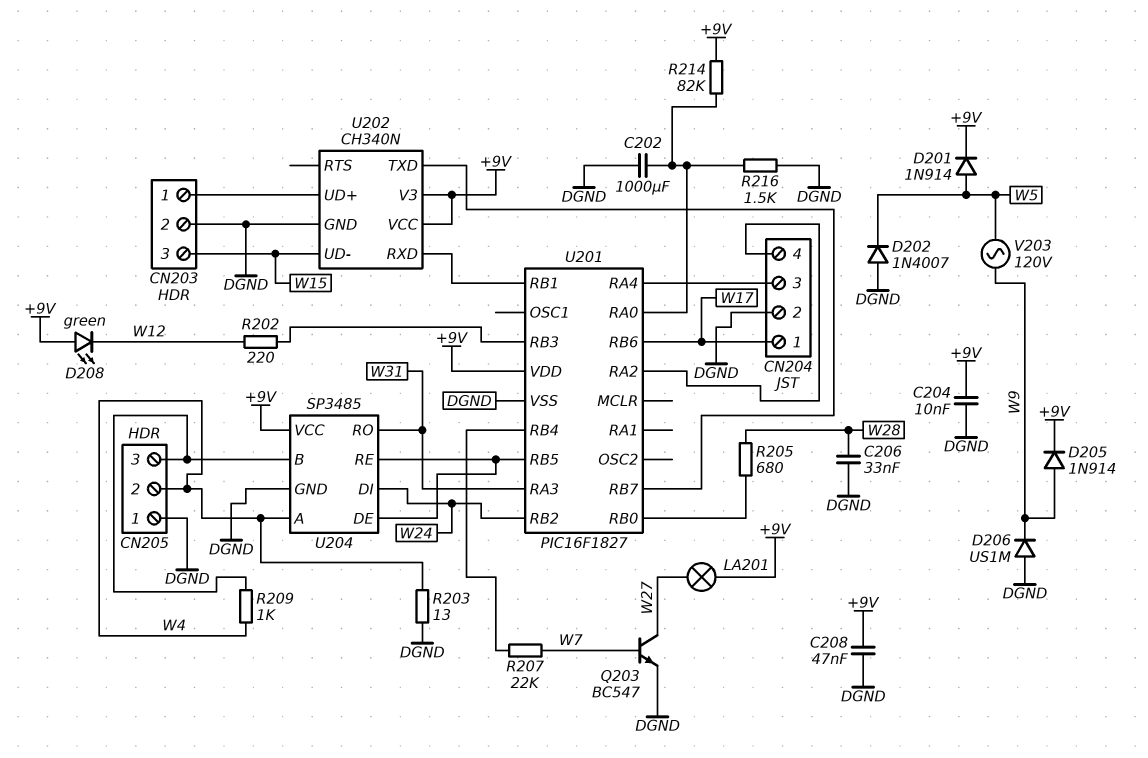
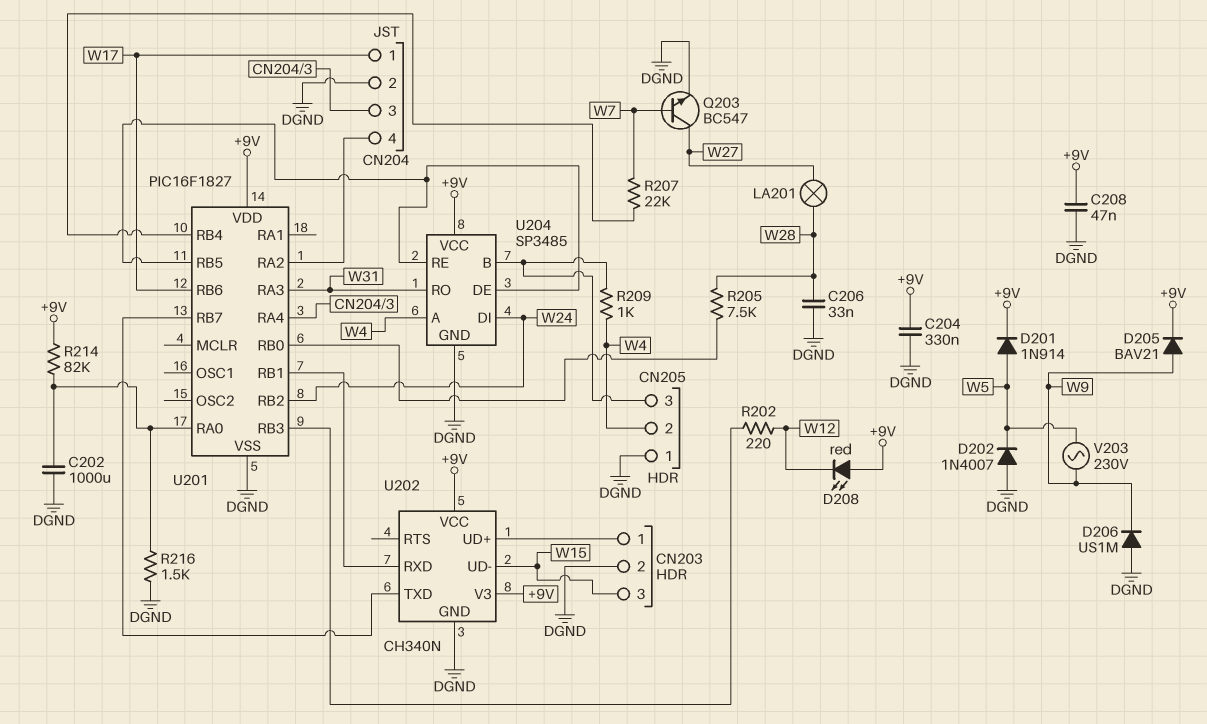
C204: 10nF (+9V, DGND) -> 330nF (+9V, DGND)
D205: diode 1N914 (A W9, K +9V) -> diode BAV21 (A W9, K +9V)
D208: LED green (A +9V, K W12) -> LED red (A +9V, K W12)
LA201: lamp (+9V, W27) -> lamp (W27, W28)
R203: 13 (DGND, W4) -> none
R205: 680 (U201/RB0, W28) -> 7.5k (U201/RB0, W28)
V203: AC 120V (W5, W9) -> AC 230V (W5, W9)

